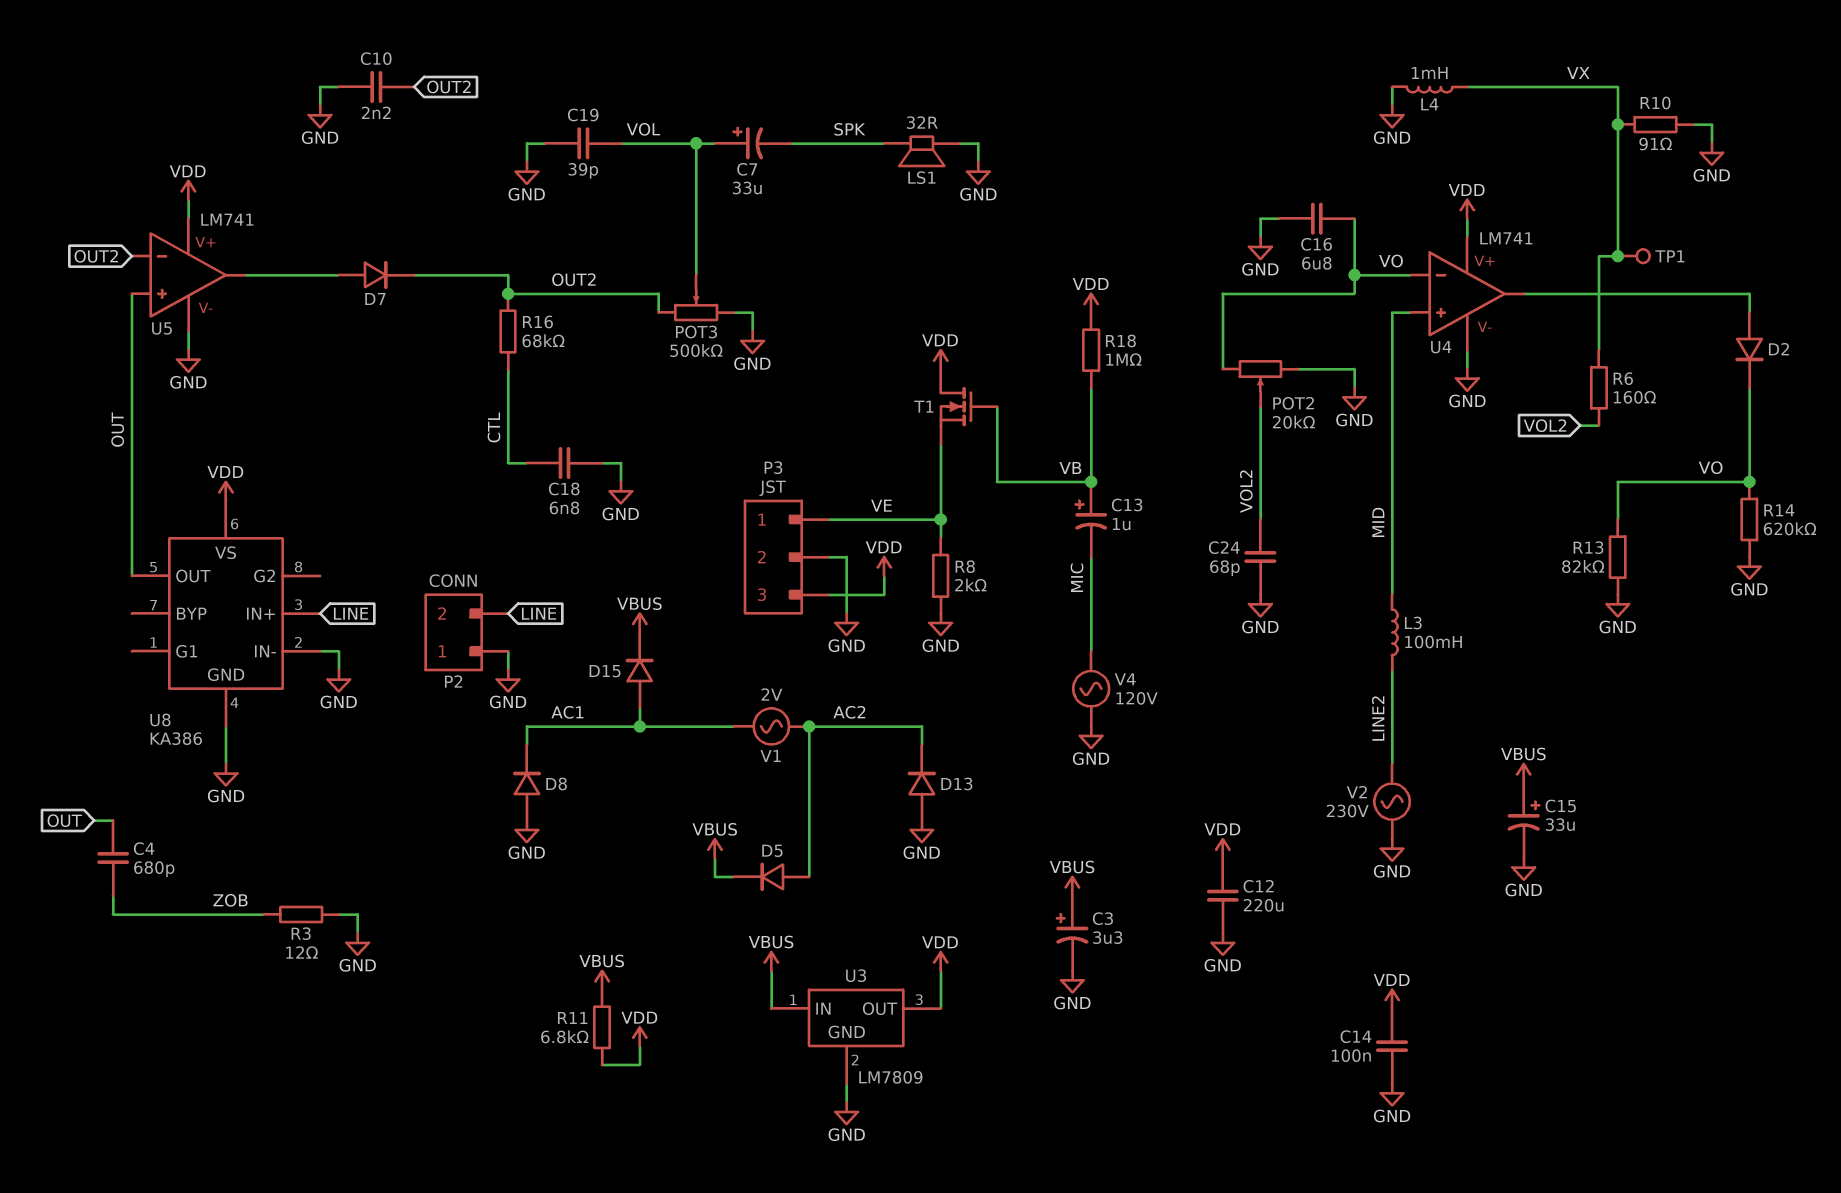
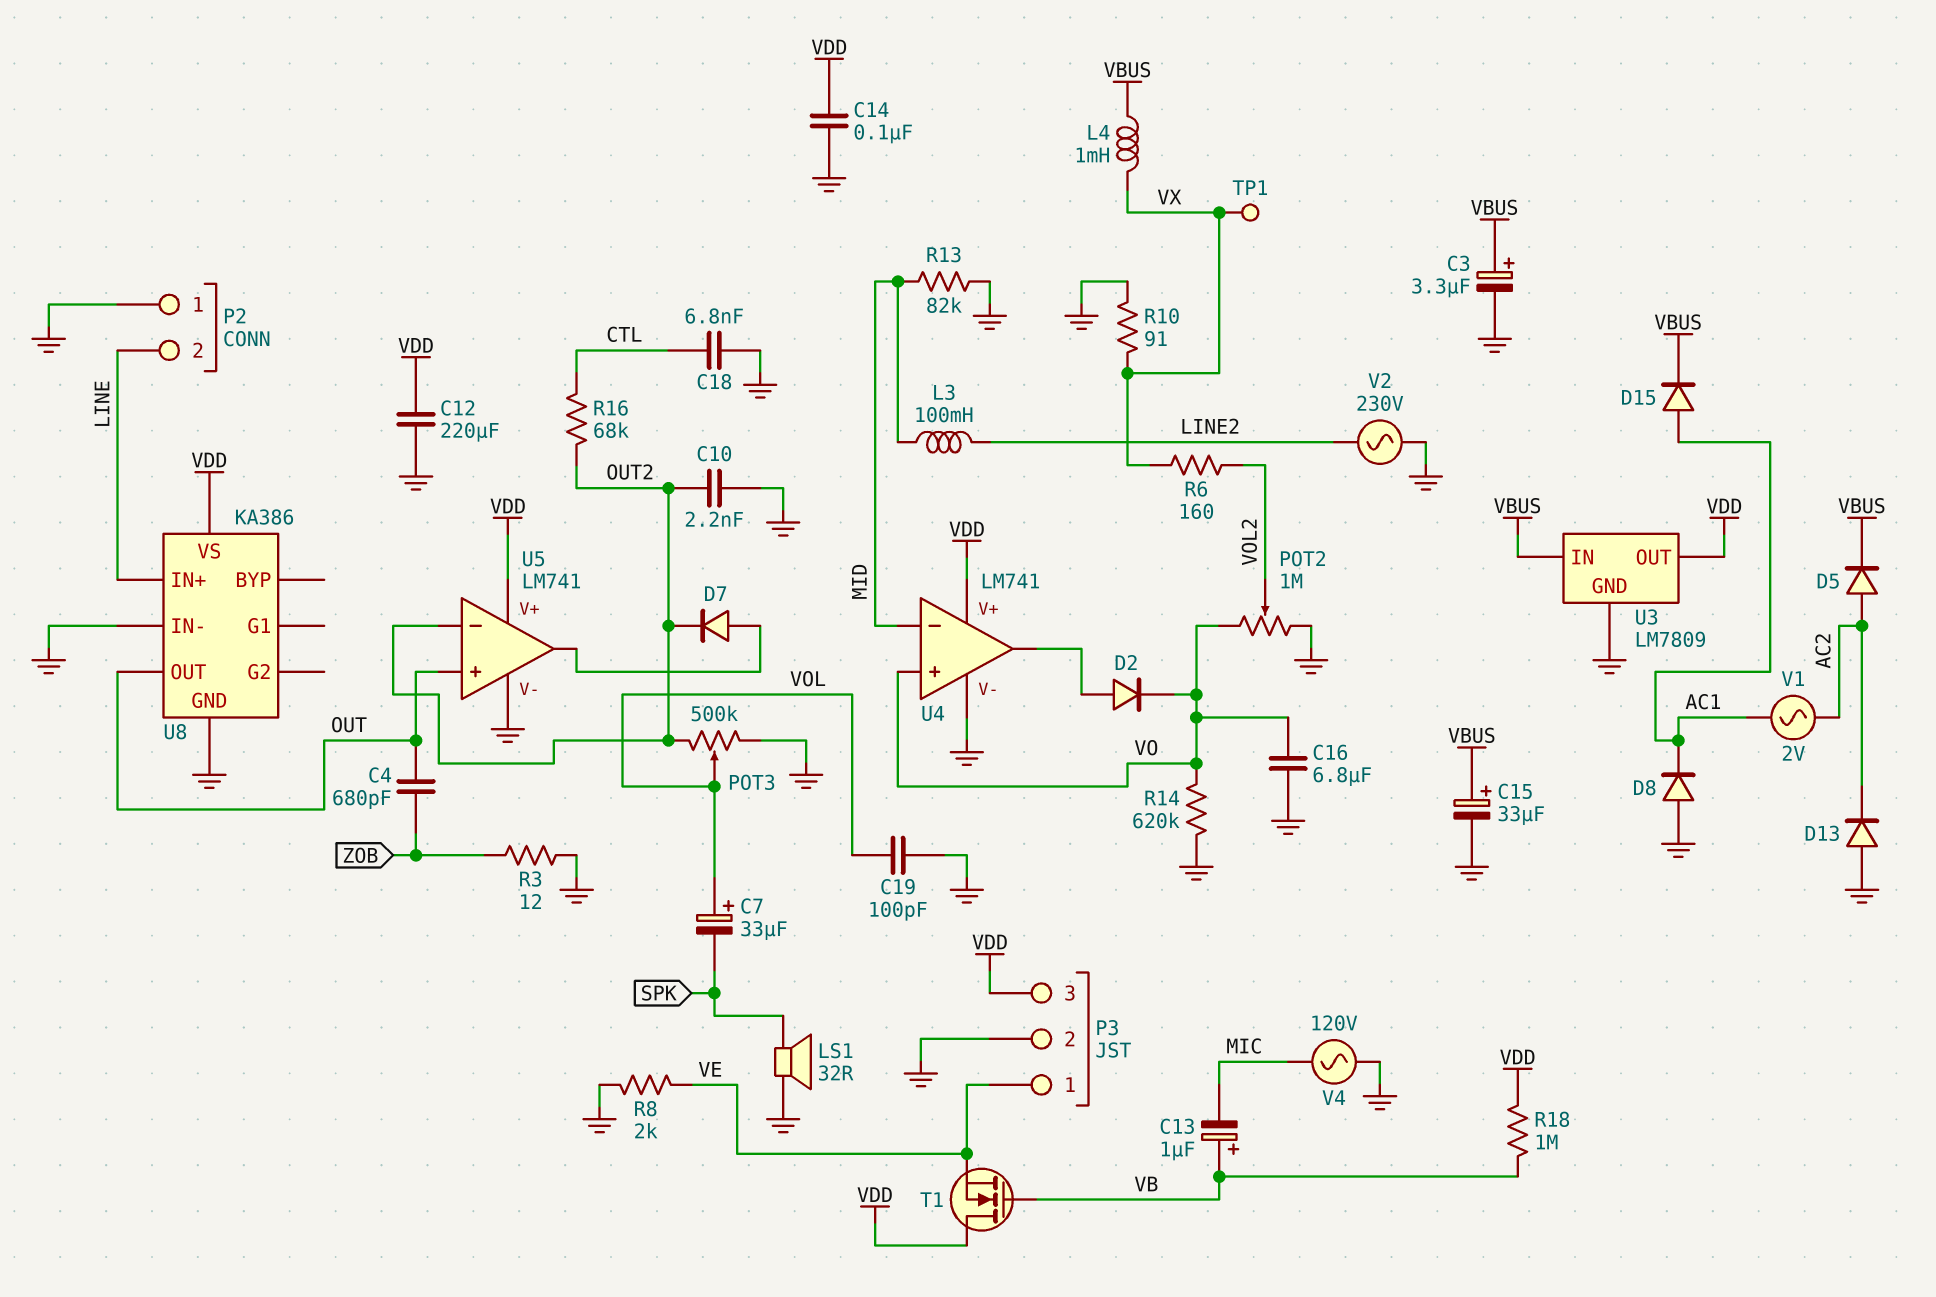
C19: 39pF (GND, VOL) -> 100pF (GND, VOL)
C24: 68pF (GND, VOL2) -> none
L4: 1mH (GND, VX) -> 1mH (VBUS, VX)
POT2: 20k (GND, VO, wiper VOL2) -> 1M (GND, VO, wiper VOL2)
R11: 6.8k (VBUS, VDD) -> none
R13: 82k (GND, VO) -> 82k (GND, MID)
U4 pin in+: MID -> VO
U4 pin in-: VO -> MID

